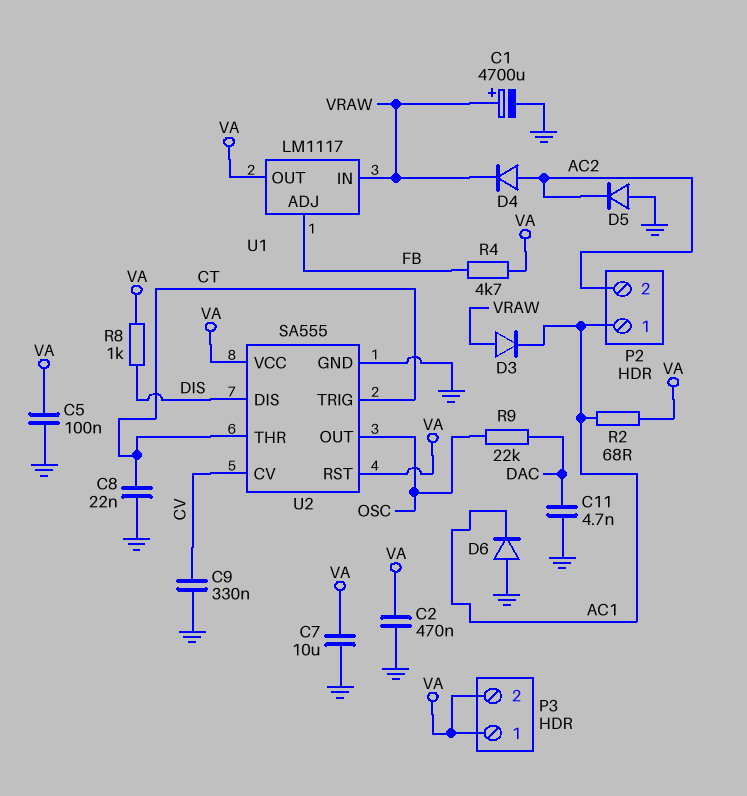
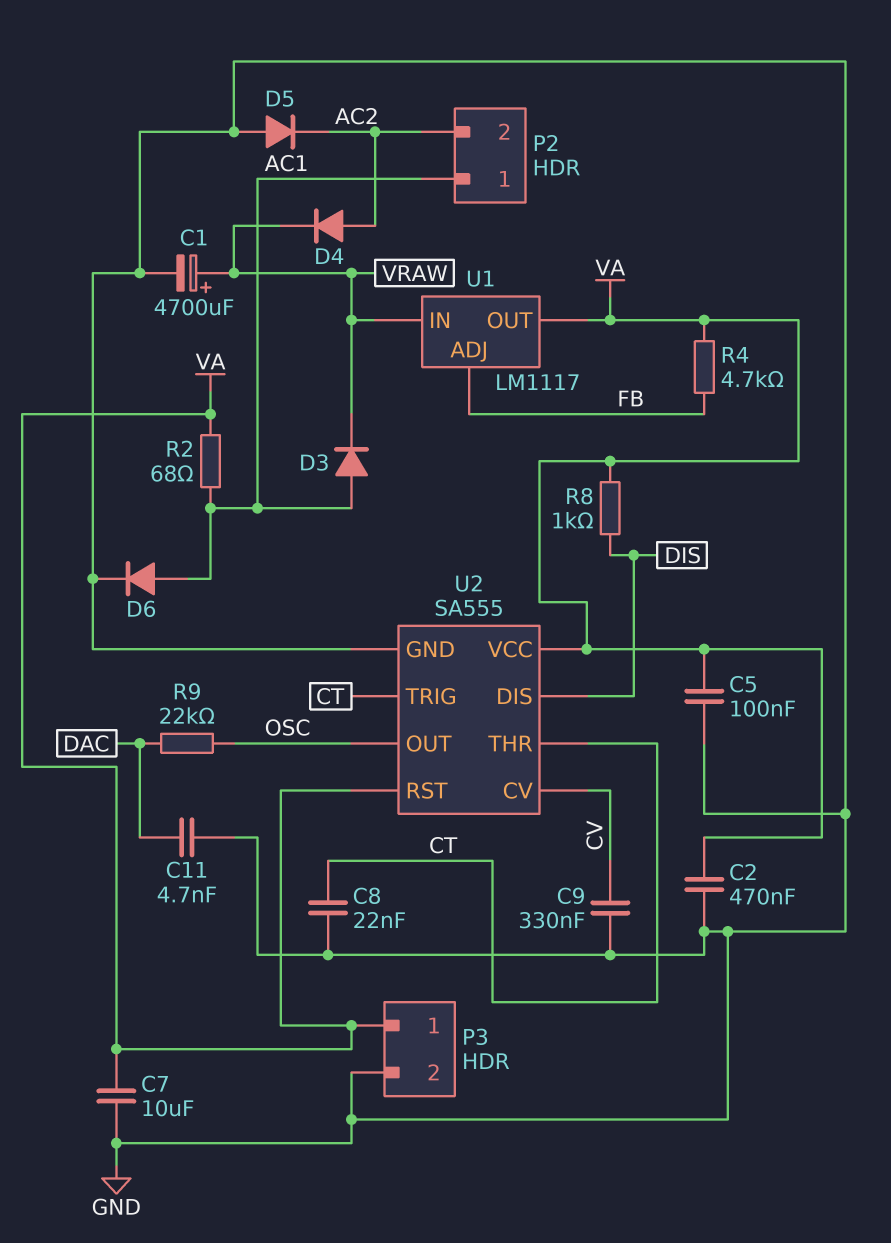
D3: diode (A VRAW, K AC1) -> diode (A AC1, K VRAW)
D6: diode (A GND, K AC1) -> diode (A AC1, K GND)
P3 pin 2: VA -> GND

